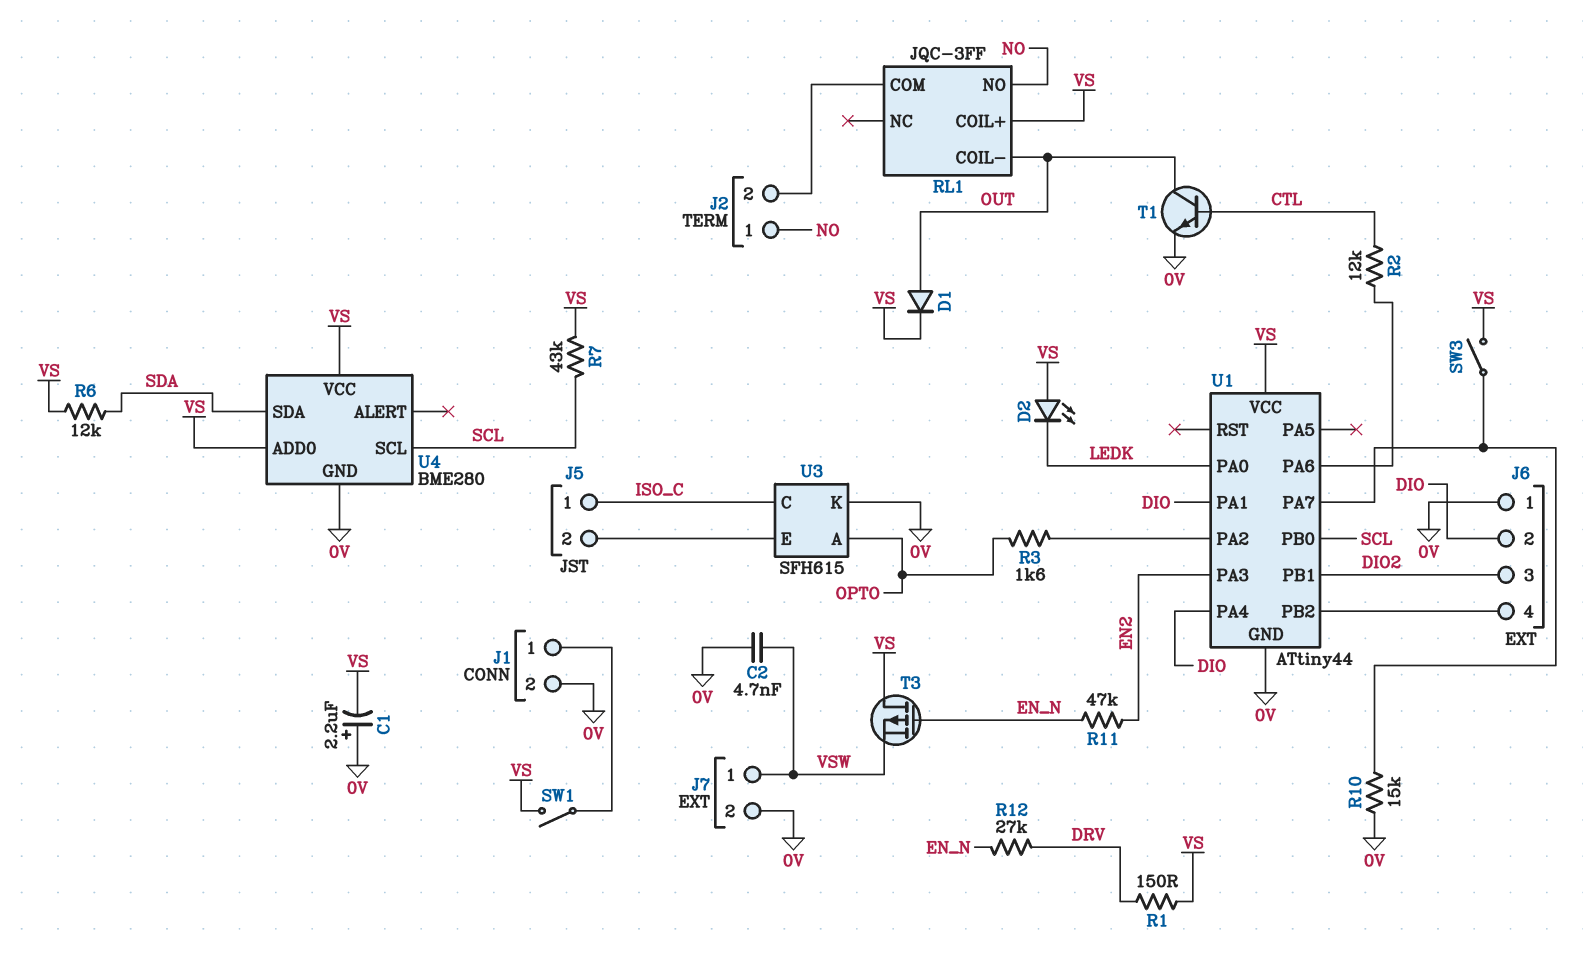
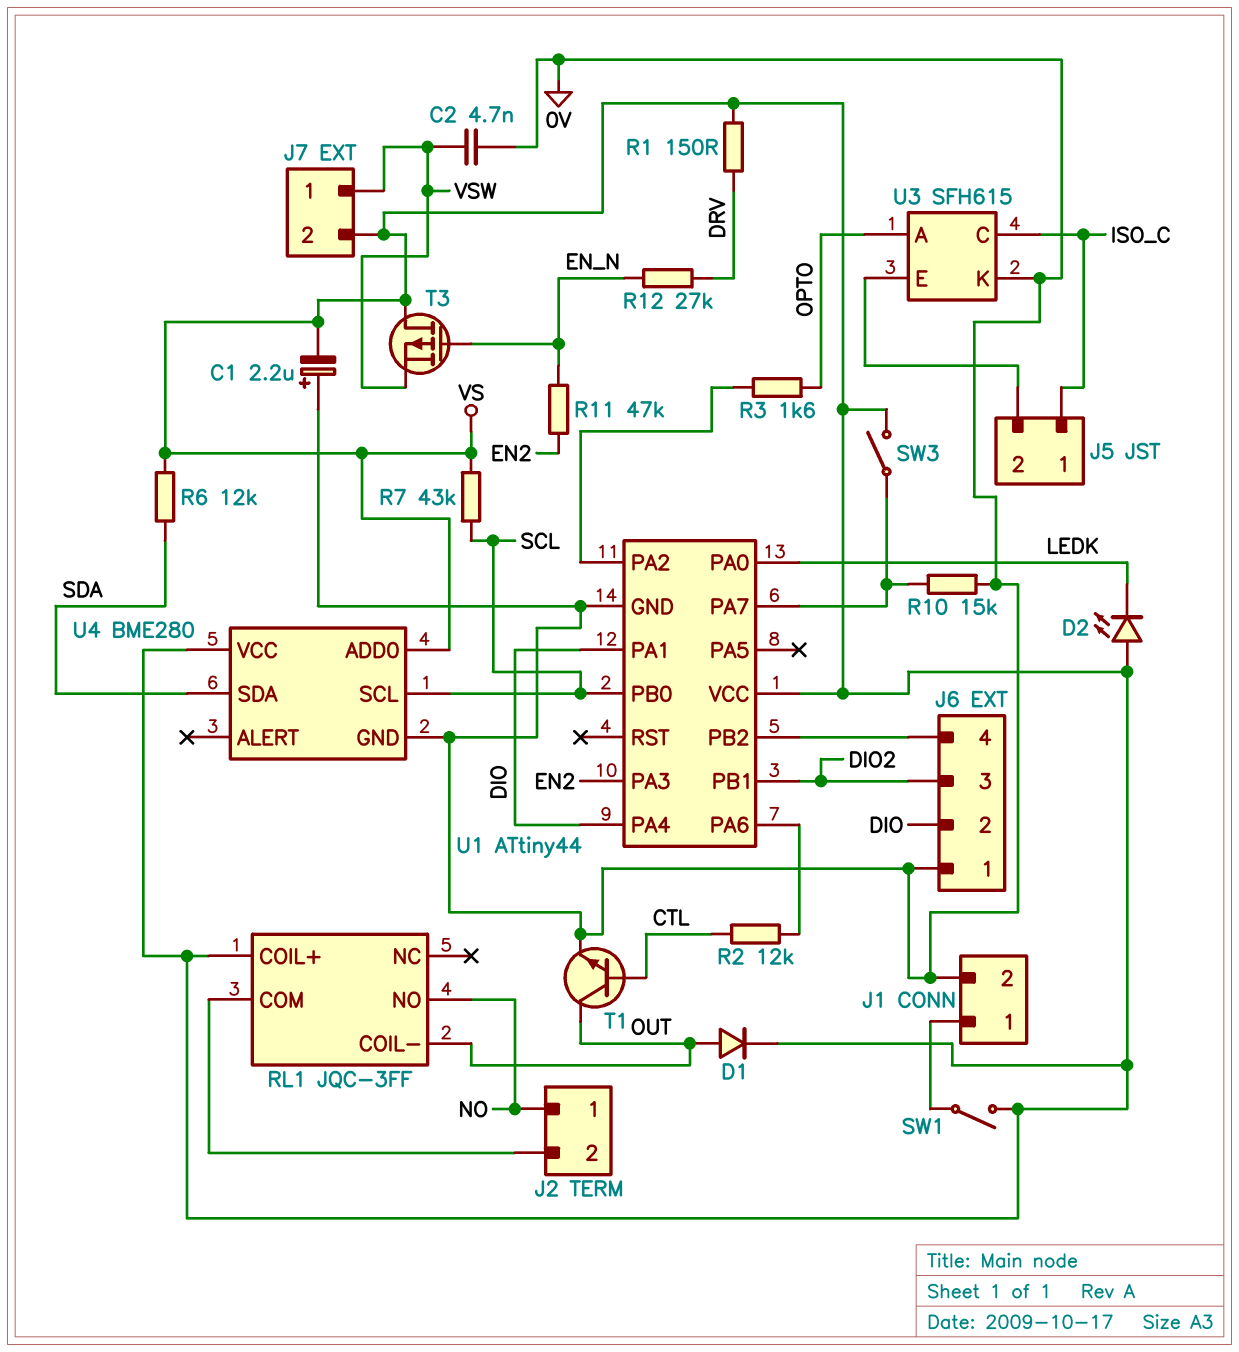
J7 pin 2: 0V -> VS

